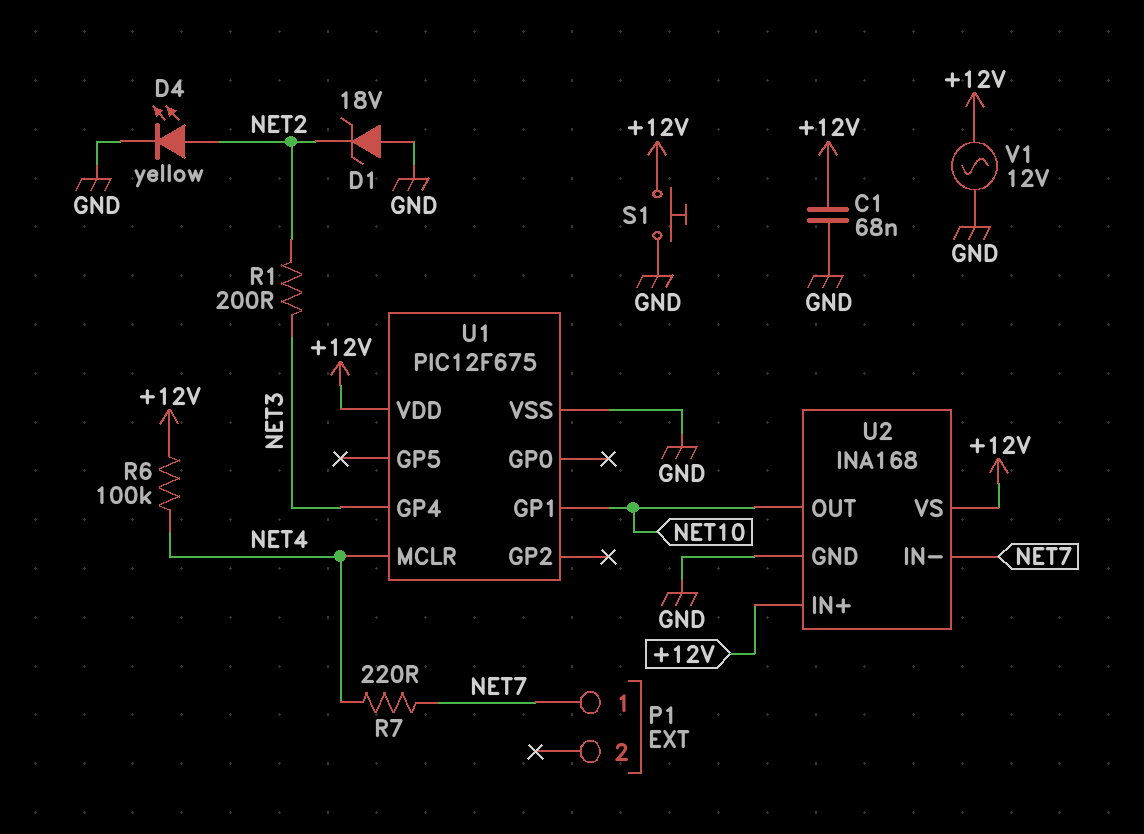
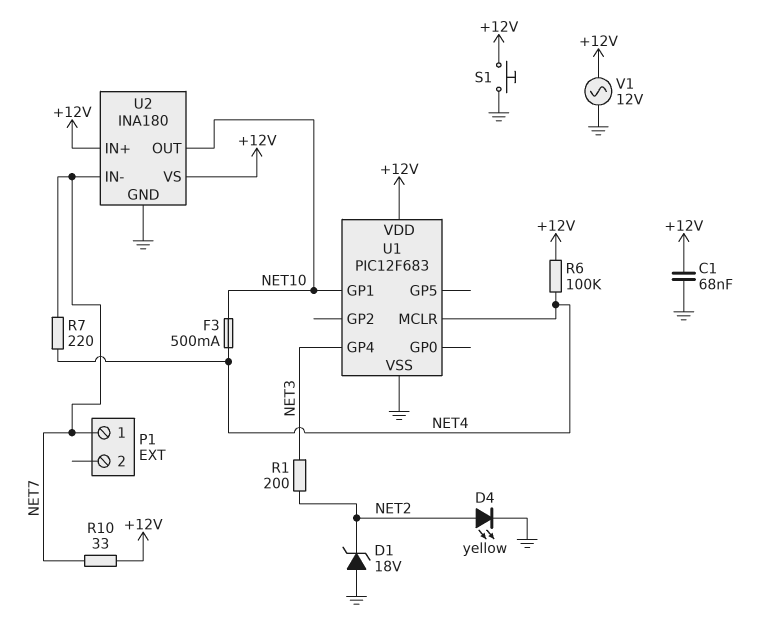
F3: none -> 500mA (NET4, NET10)
R10: none -> 33 (+12V, NET7)
U1: PIC12F675 -> PIC12F683
U2: INA168 -> INA180

